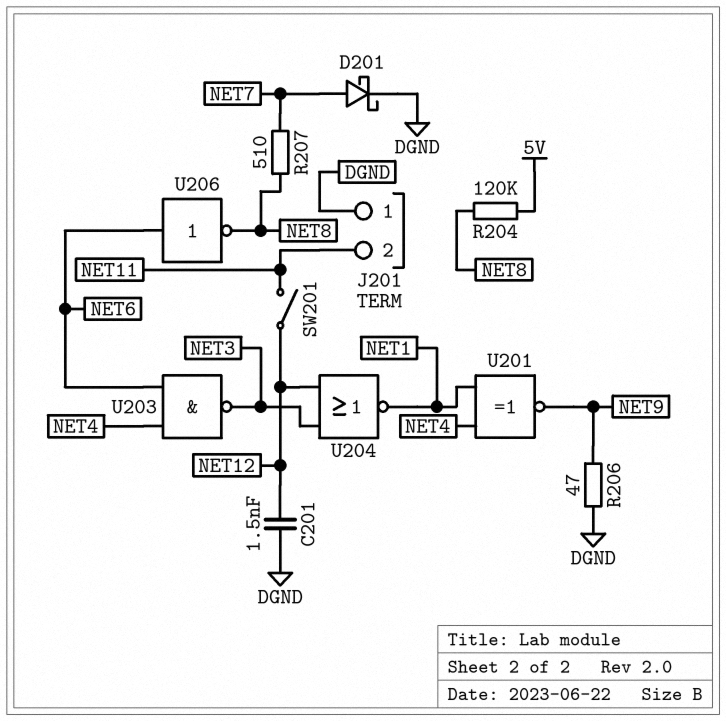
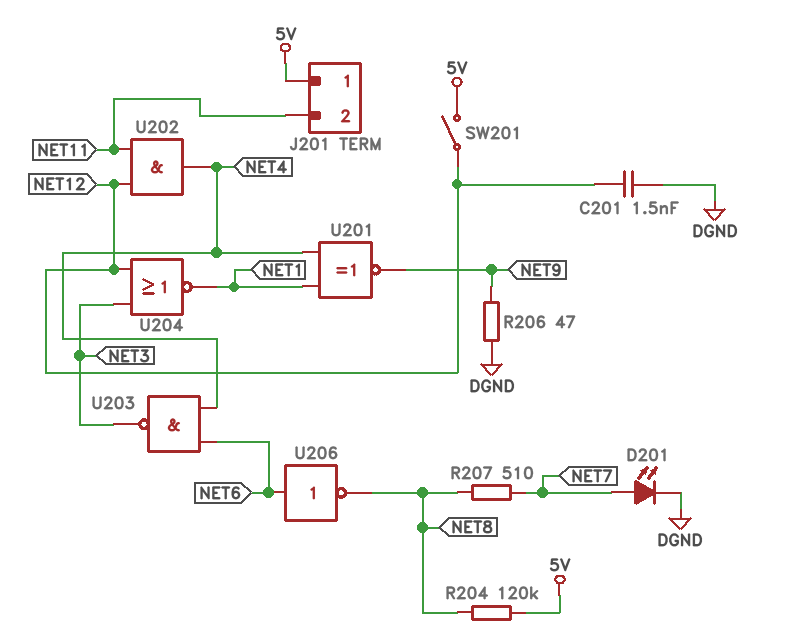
D201: schottky (A NET7, K DGND) -> LED (A NET7, K DGND)
J201 pin 1: DGND -> 5V
SW201: switch (NET11, NET12) -> switch (5V, NET12)
U202: none -> AND (in NET11, in NET12, out NET4)

